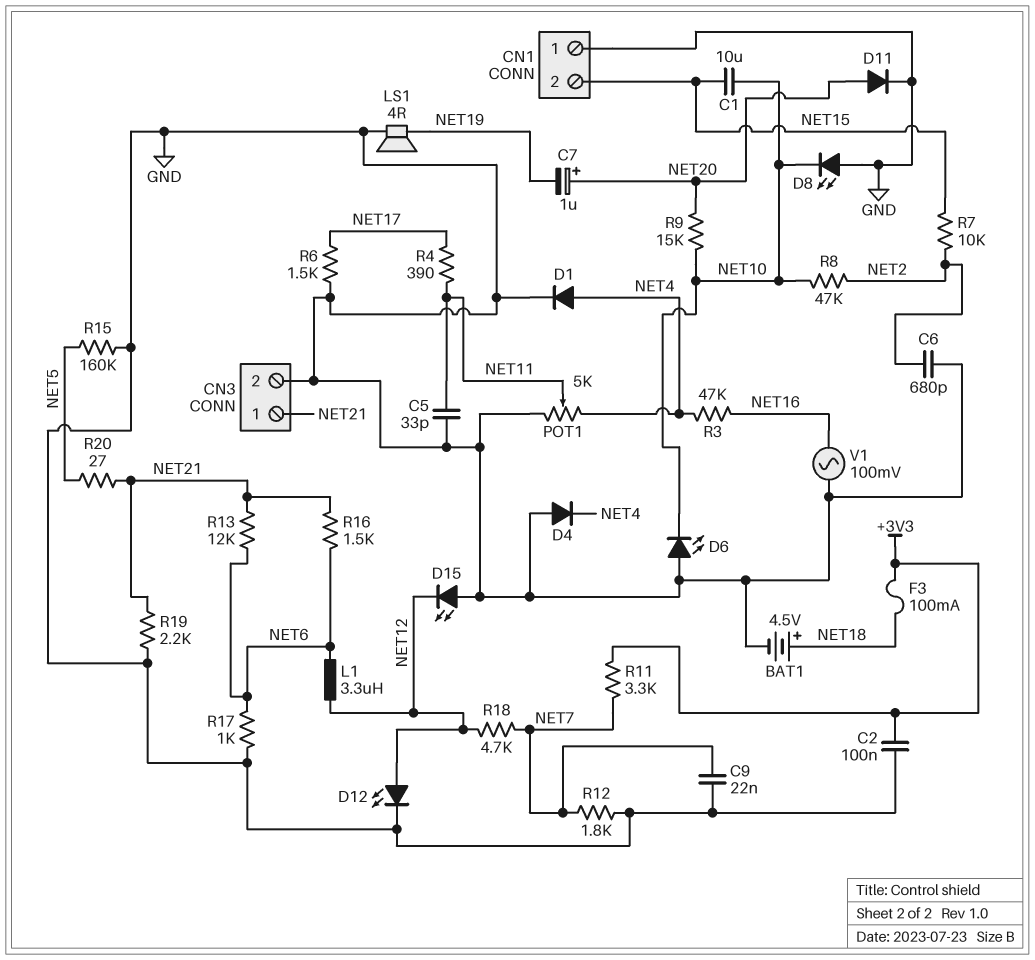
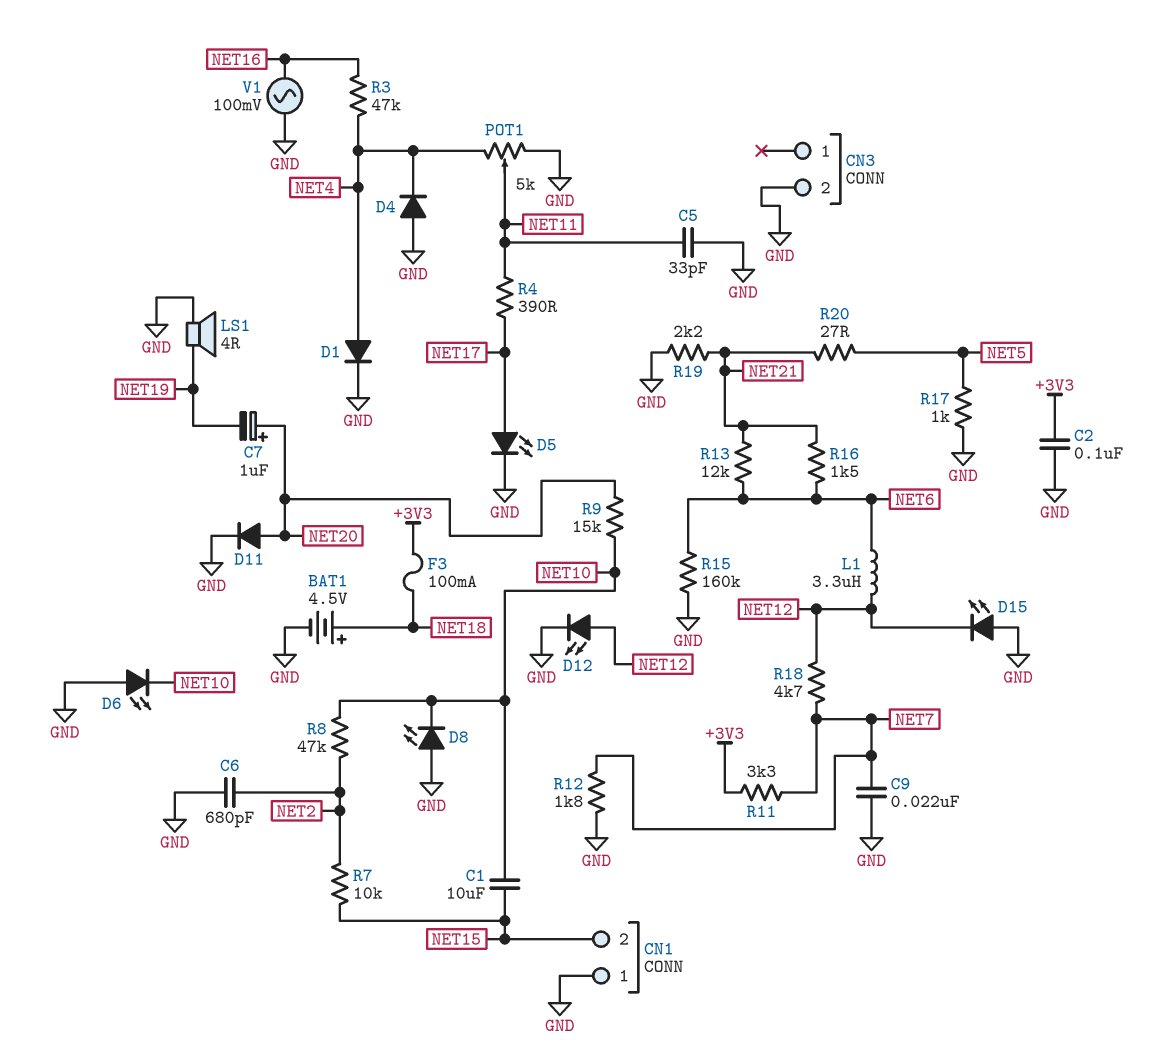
CN3 pin 1: NET21 -> none
D5: none -> LED (A NET17, K GND)
R6: 1.5k (GND, NET17) -> none
R15: 160k (GND, NET5) -> 160k (GND, NET6)
R17: 1k (GND, NET6) -> 1k (GND, NET5)

